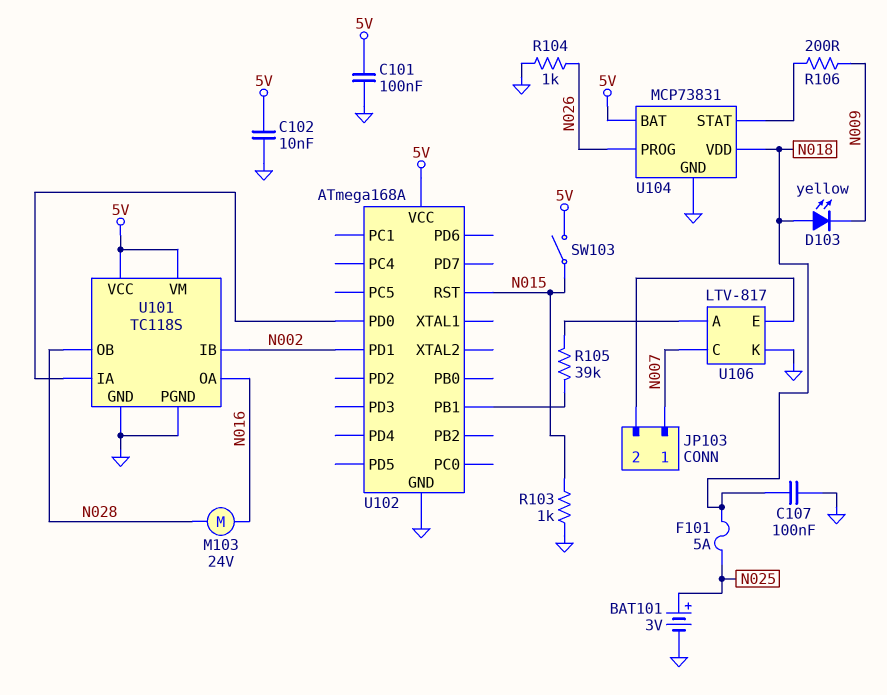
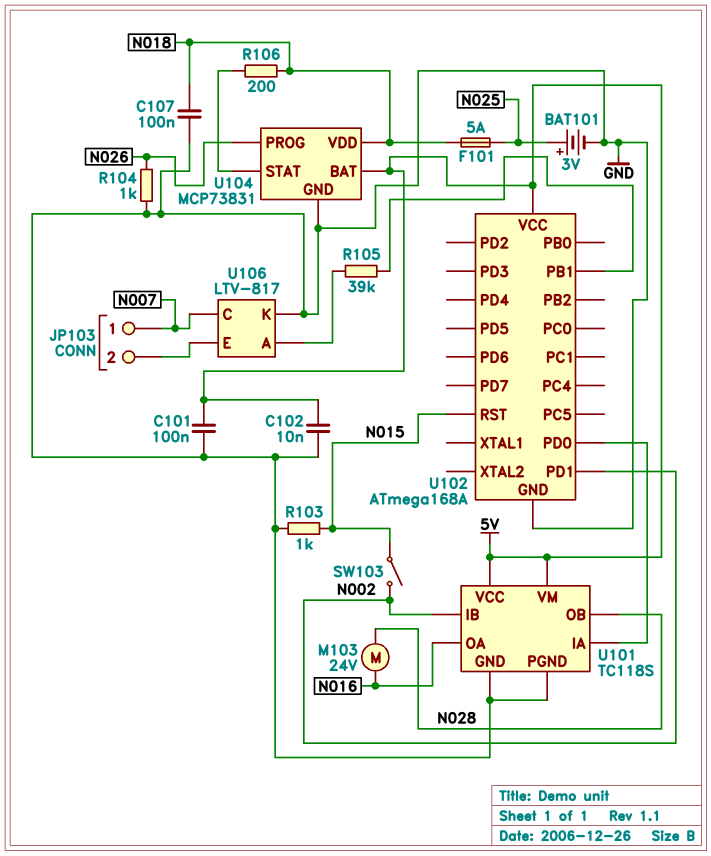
D103: LED yellow (A N018, K N009) -> none
R106: 200 (N009, U104/STAT) -> 200 (N018, U104/STAT)
SW103: switch (5V, N015) -> switch (N002, N015)

